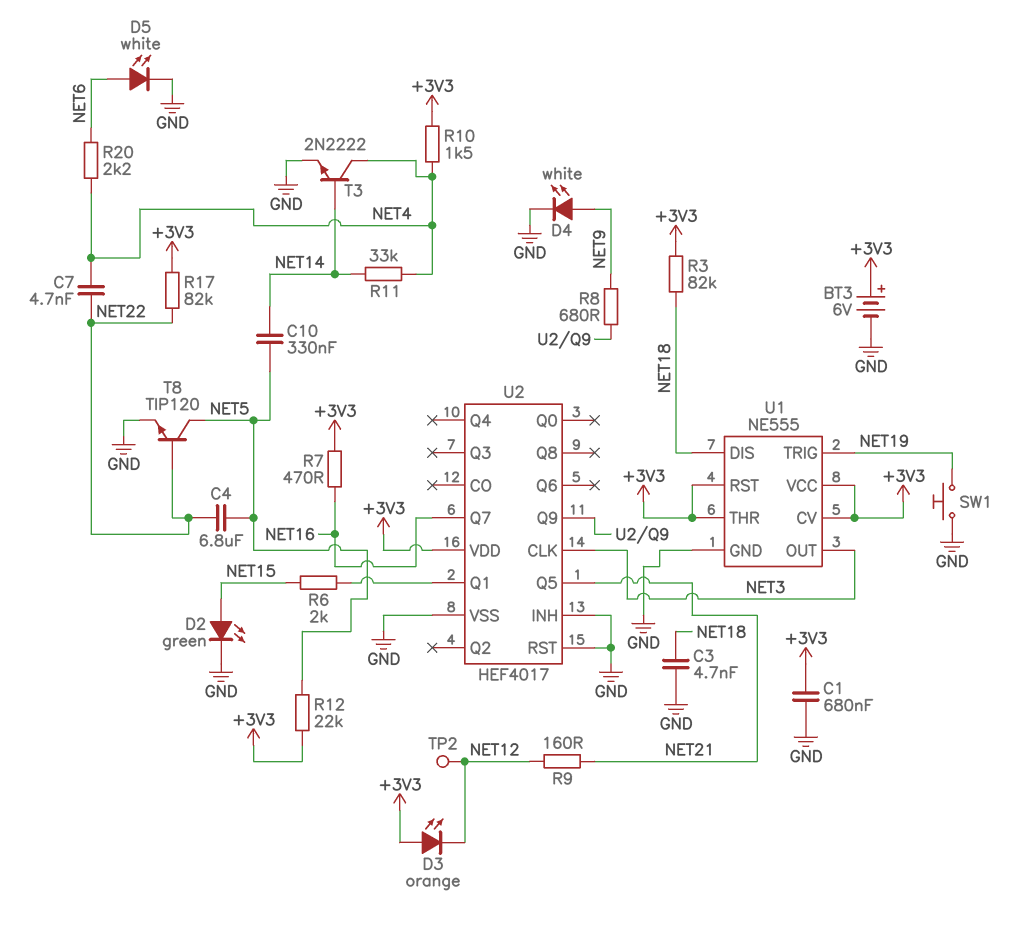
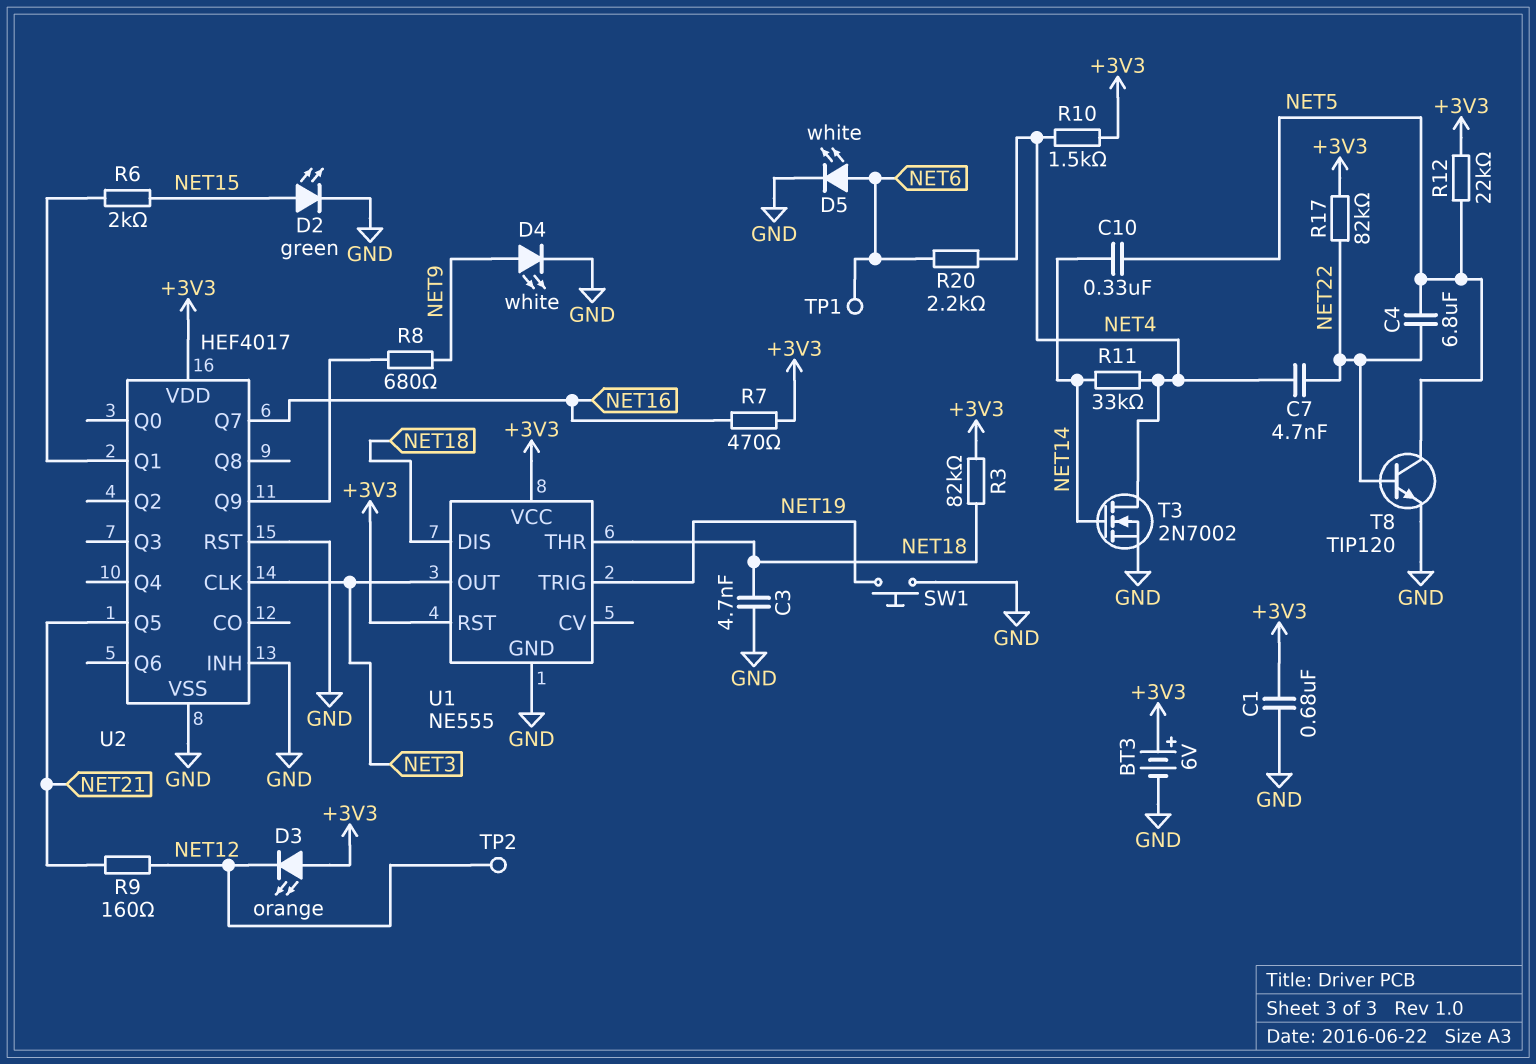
T3: NPN 2N2222 (B NET14, C NET4, E GND) -> NMOS 2N7002 (G NET14, D NET4, S GND)
TP1: none -> test point (NET6)
U1 pin CV: +3V3 -> none
U1 pin THR: +3V3 -> NET18

